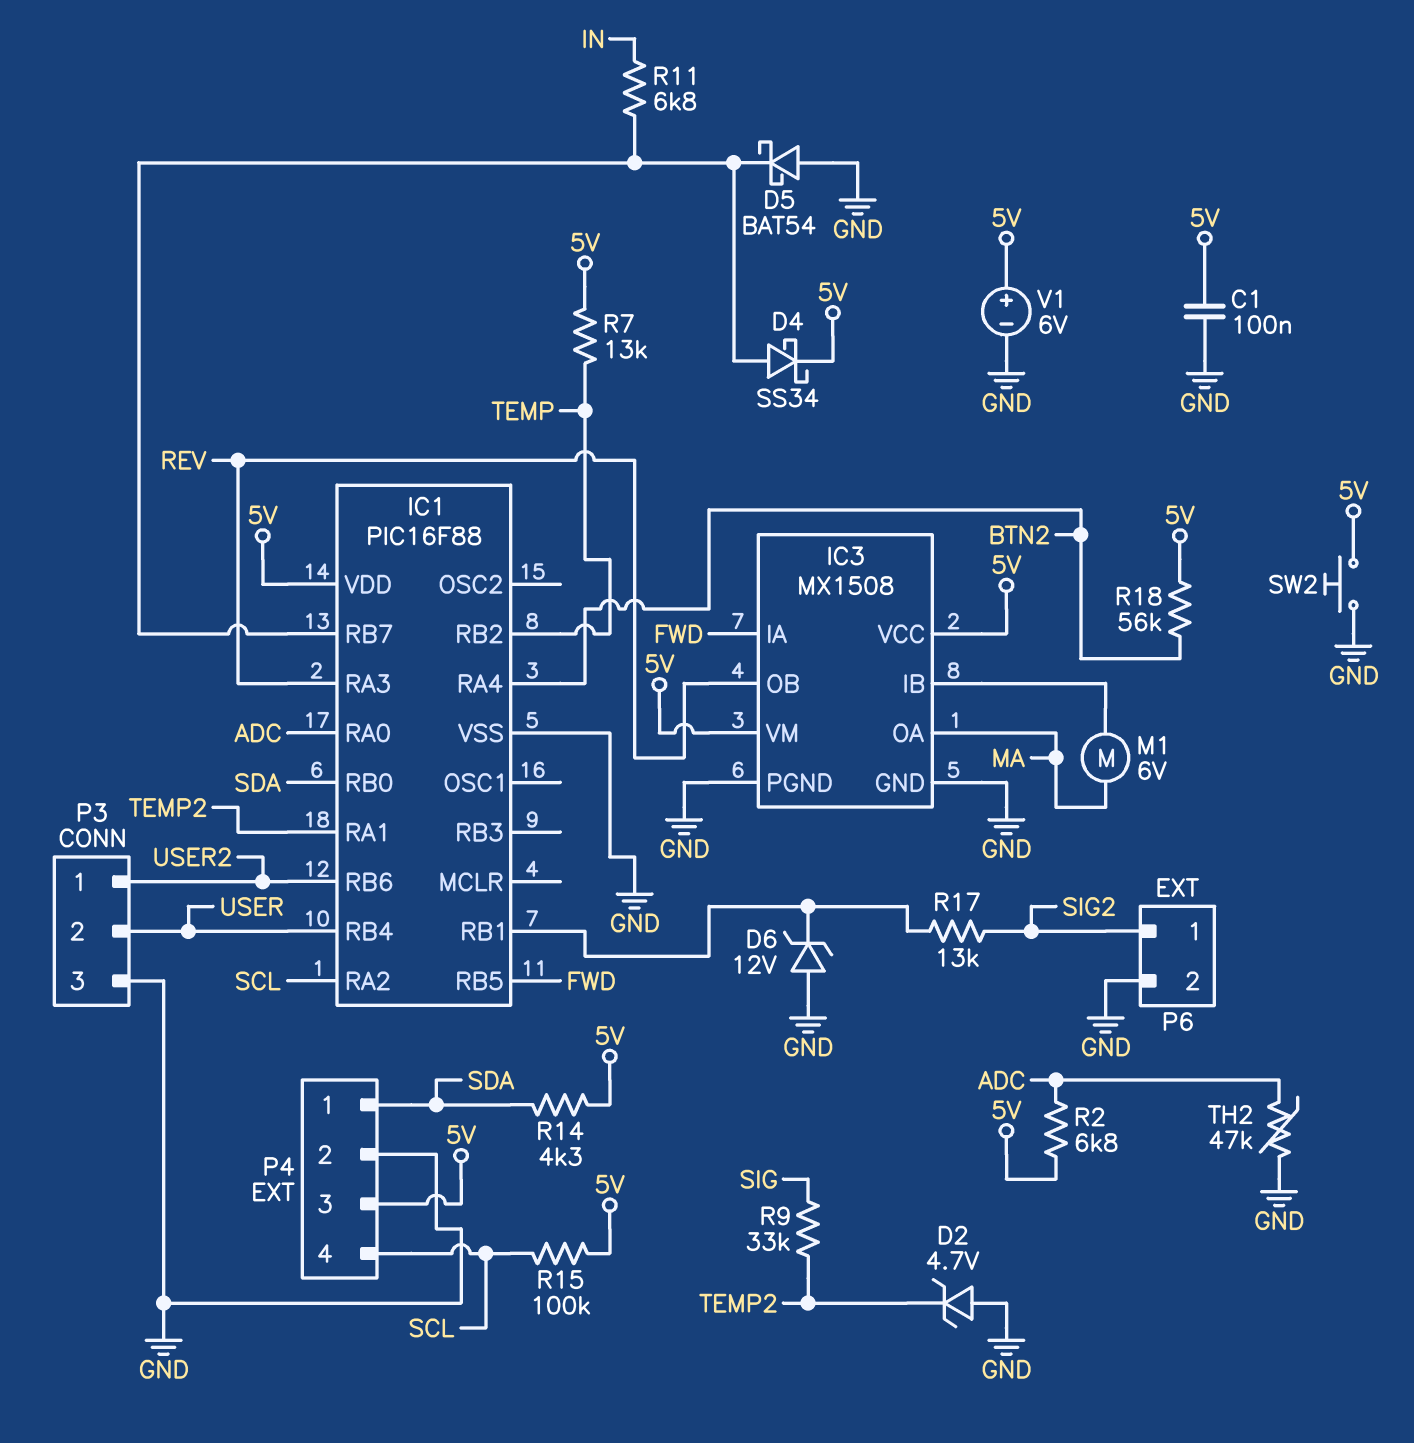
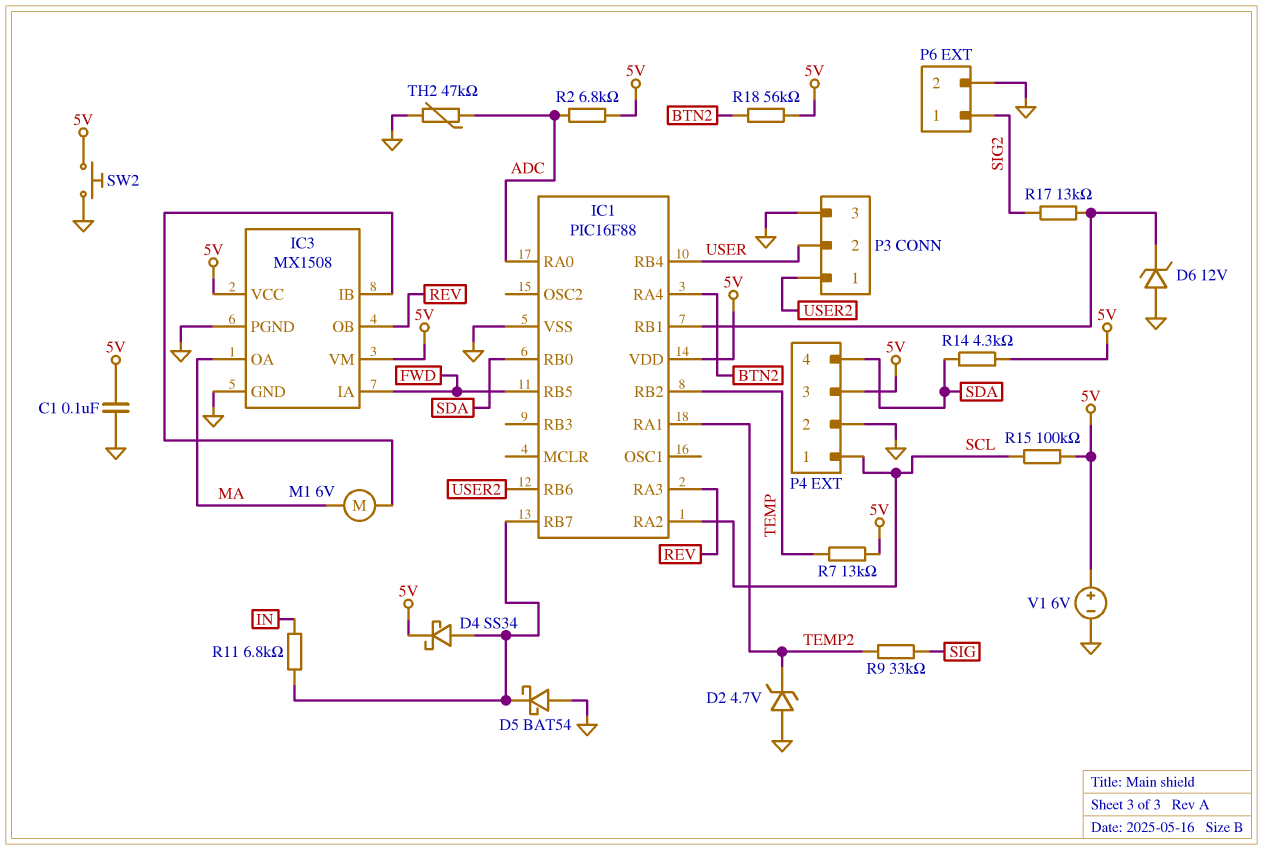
P4 pin 1: SDA -> SCL
P4 pin 4: SCL -> SDA

